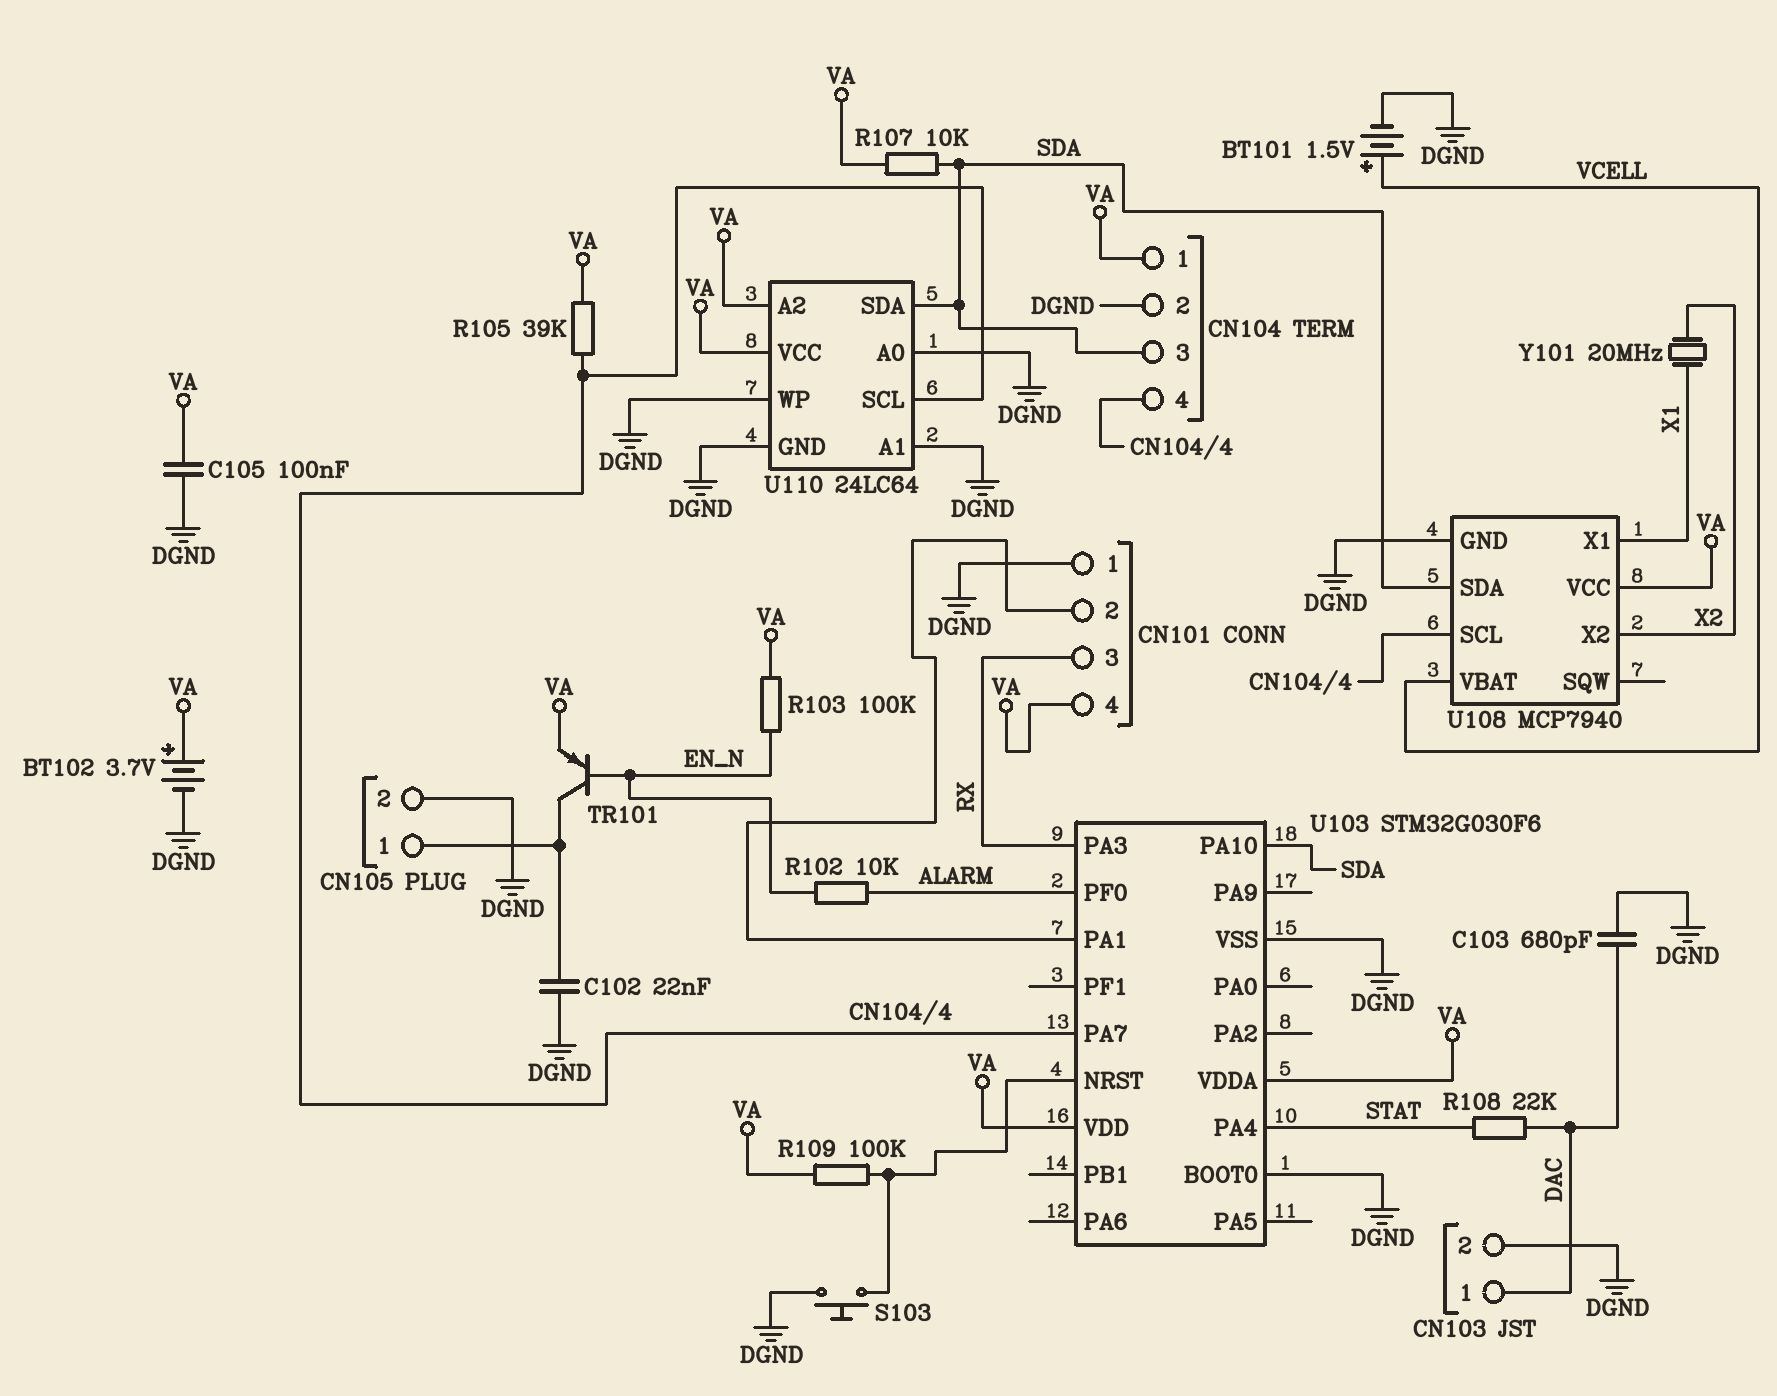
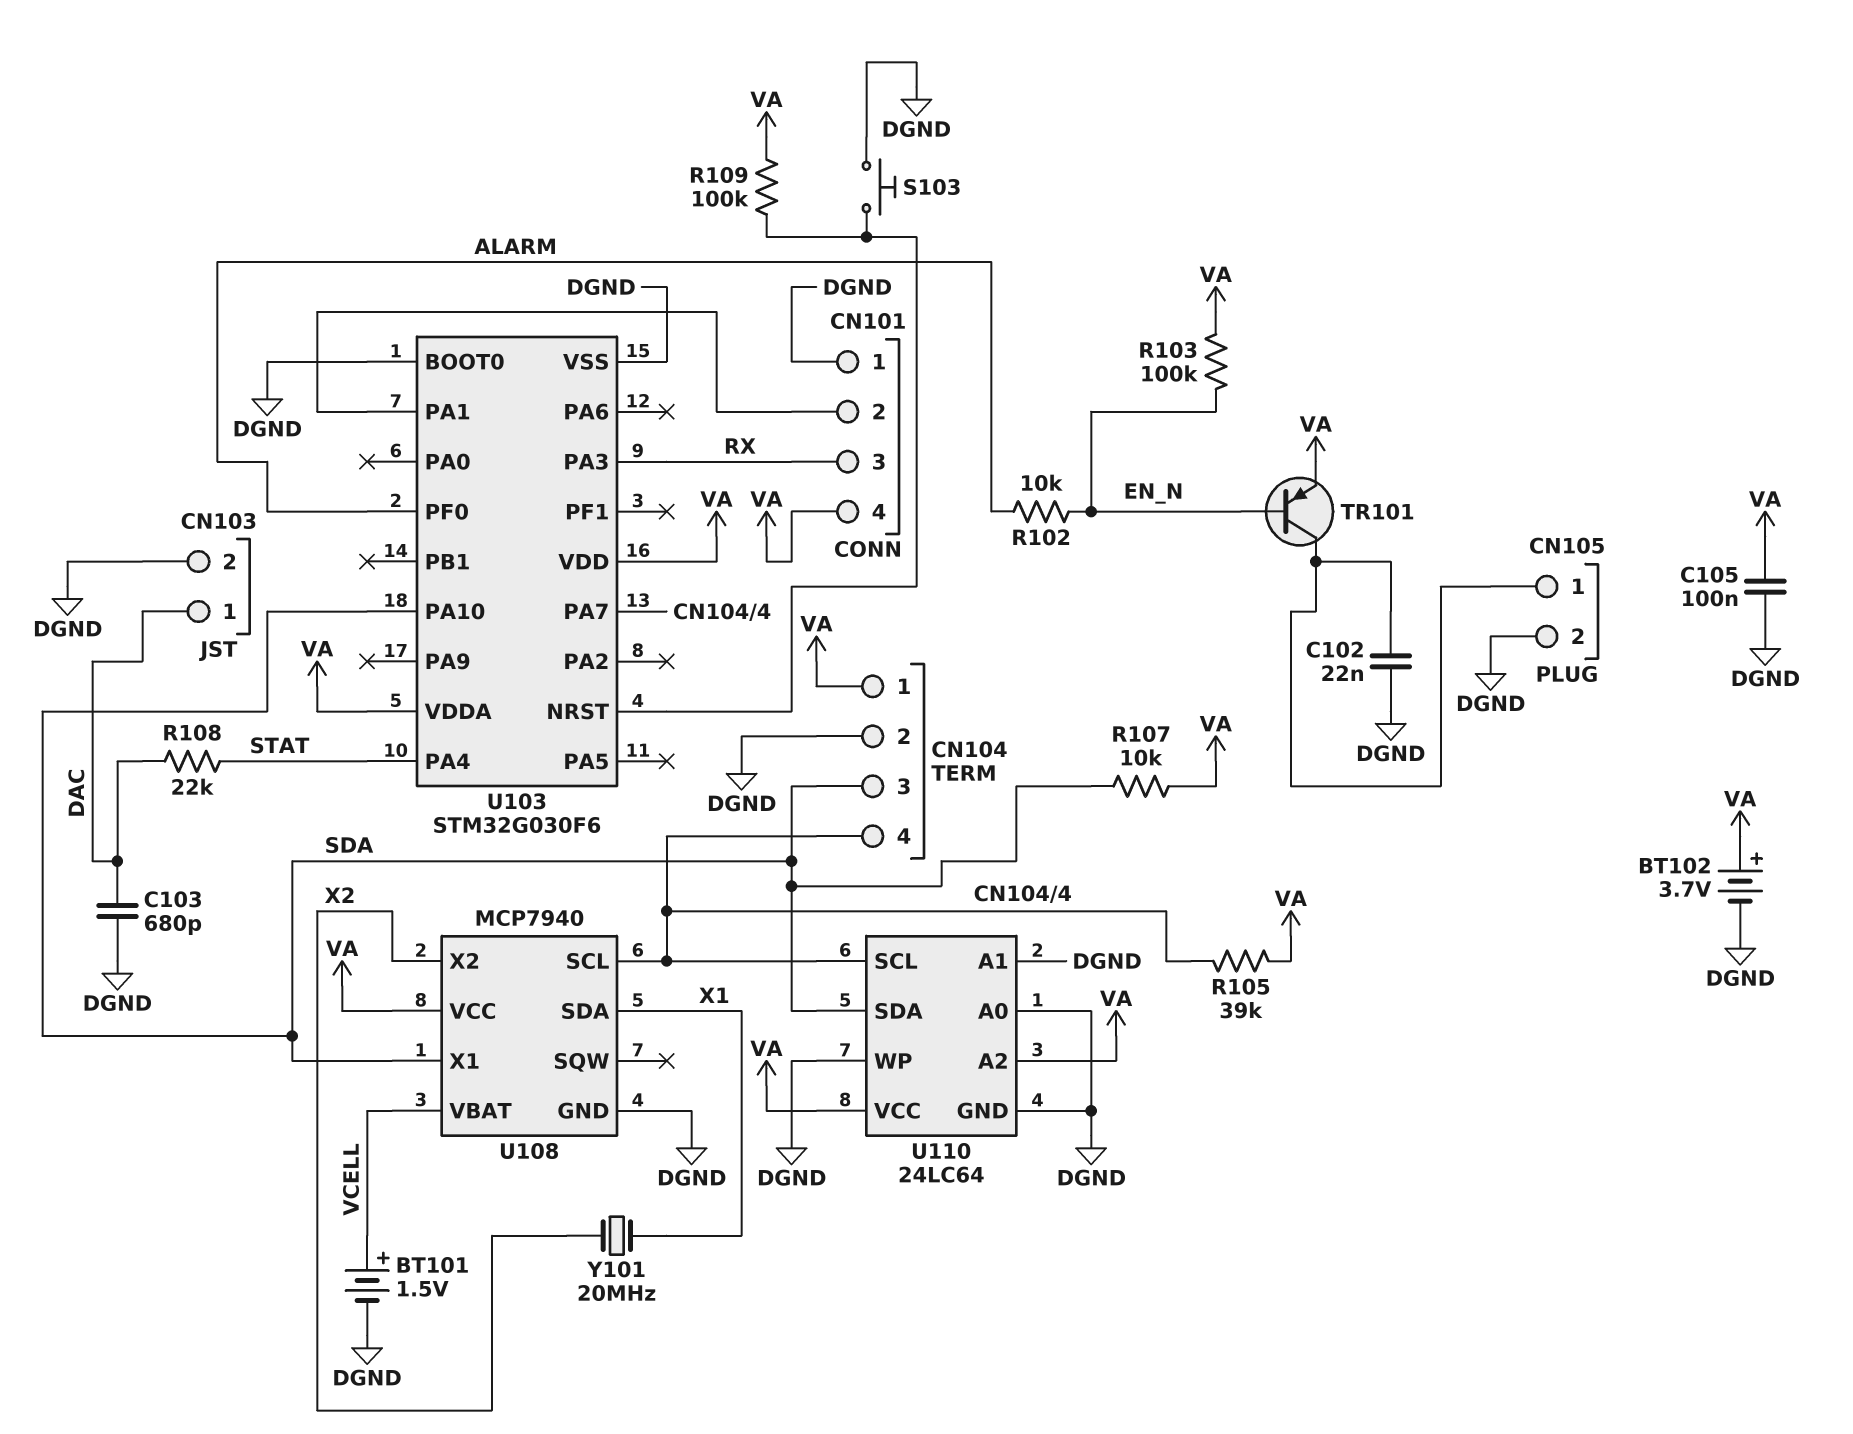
U108 pin SDA: SDA -> X1
U108 pin X1: X1 -> SDA

